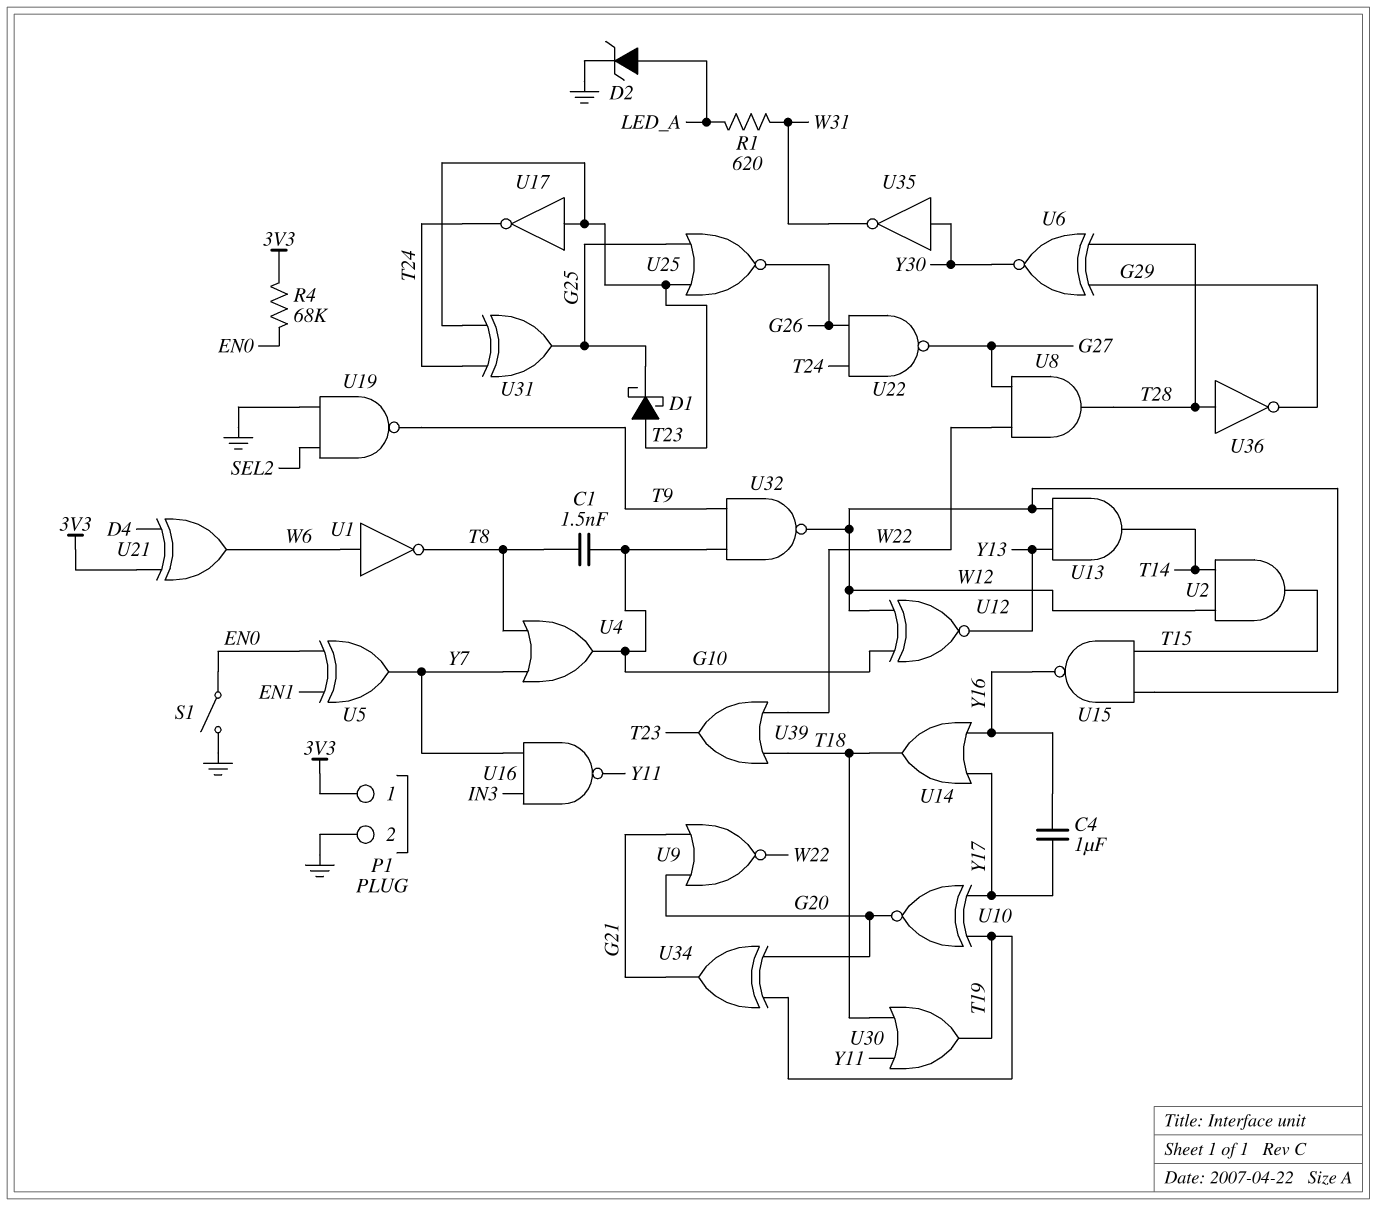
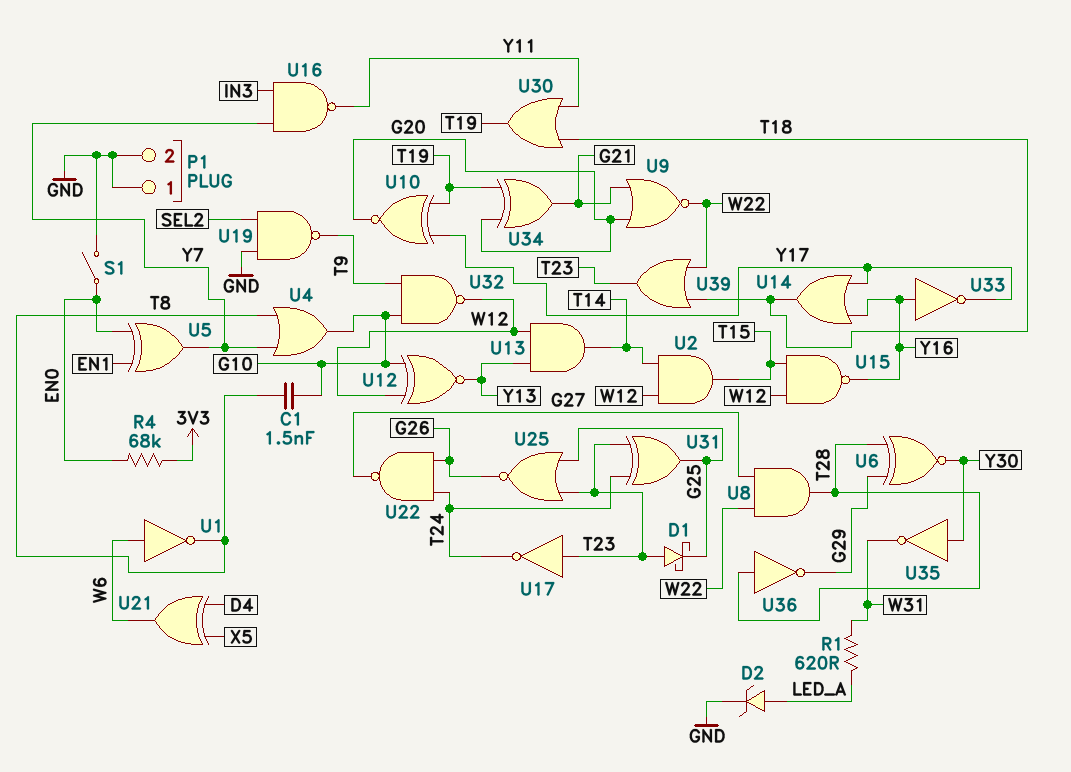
C4: 1uF (Y16, Y17) -> none
P1 pin 1: 3V3 -> GND
U21: XOR (in 3V3, in D4, out W6) -> XOR (in D4, in X5, out W6)
U33: none -> NOT (in Y16, out Y17)

